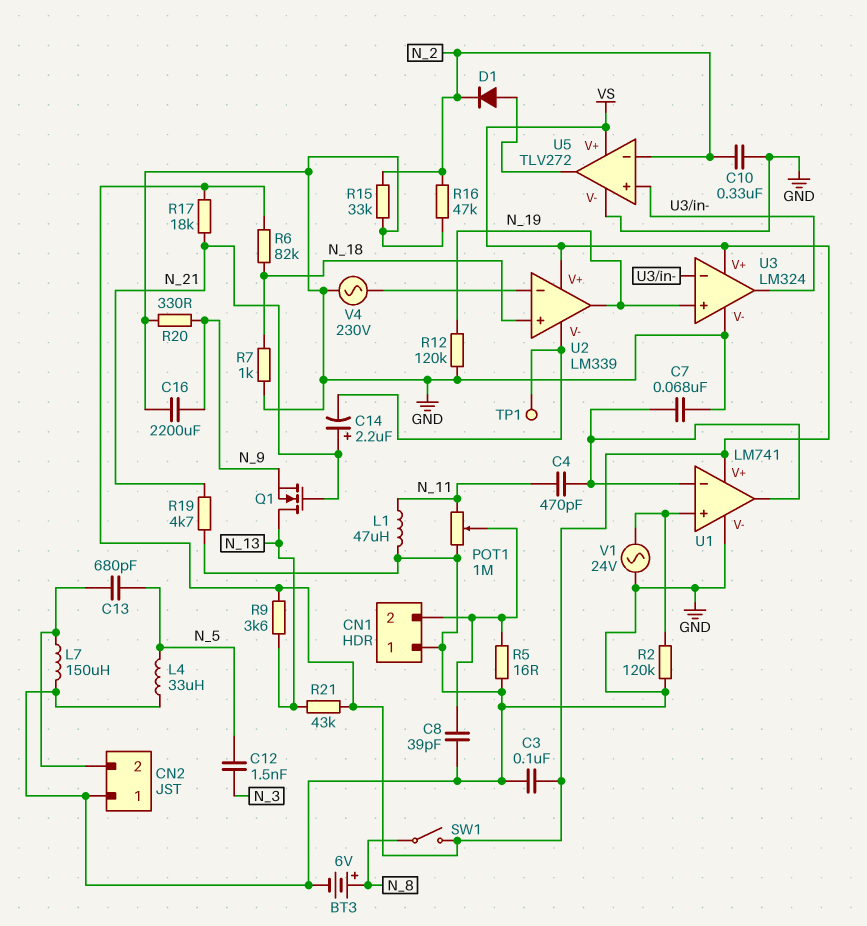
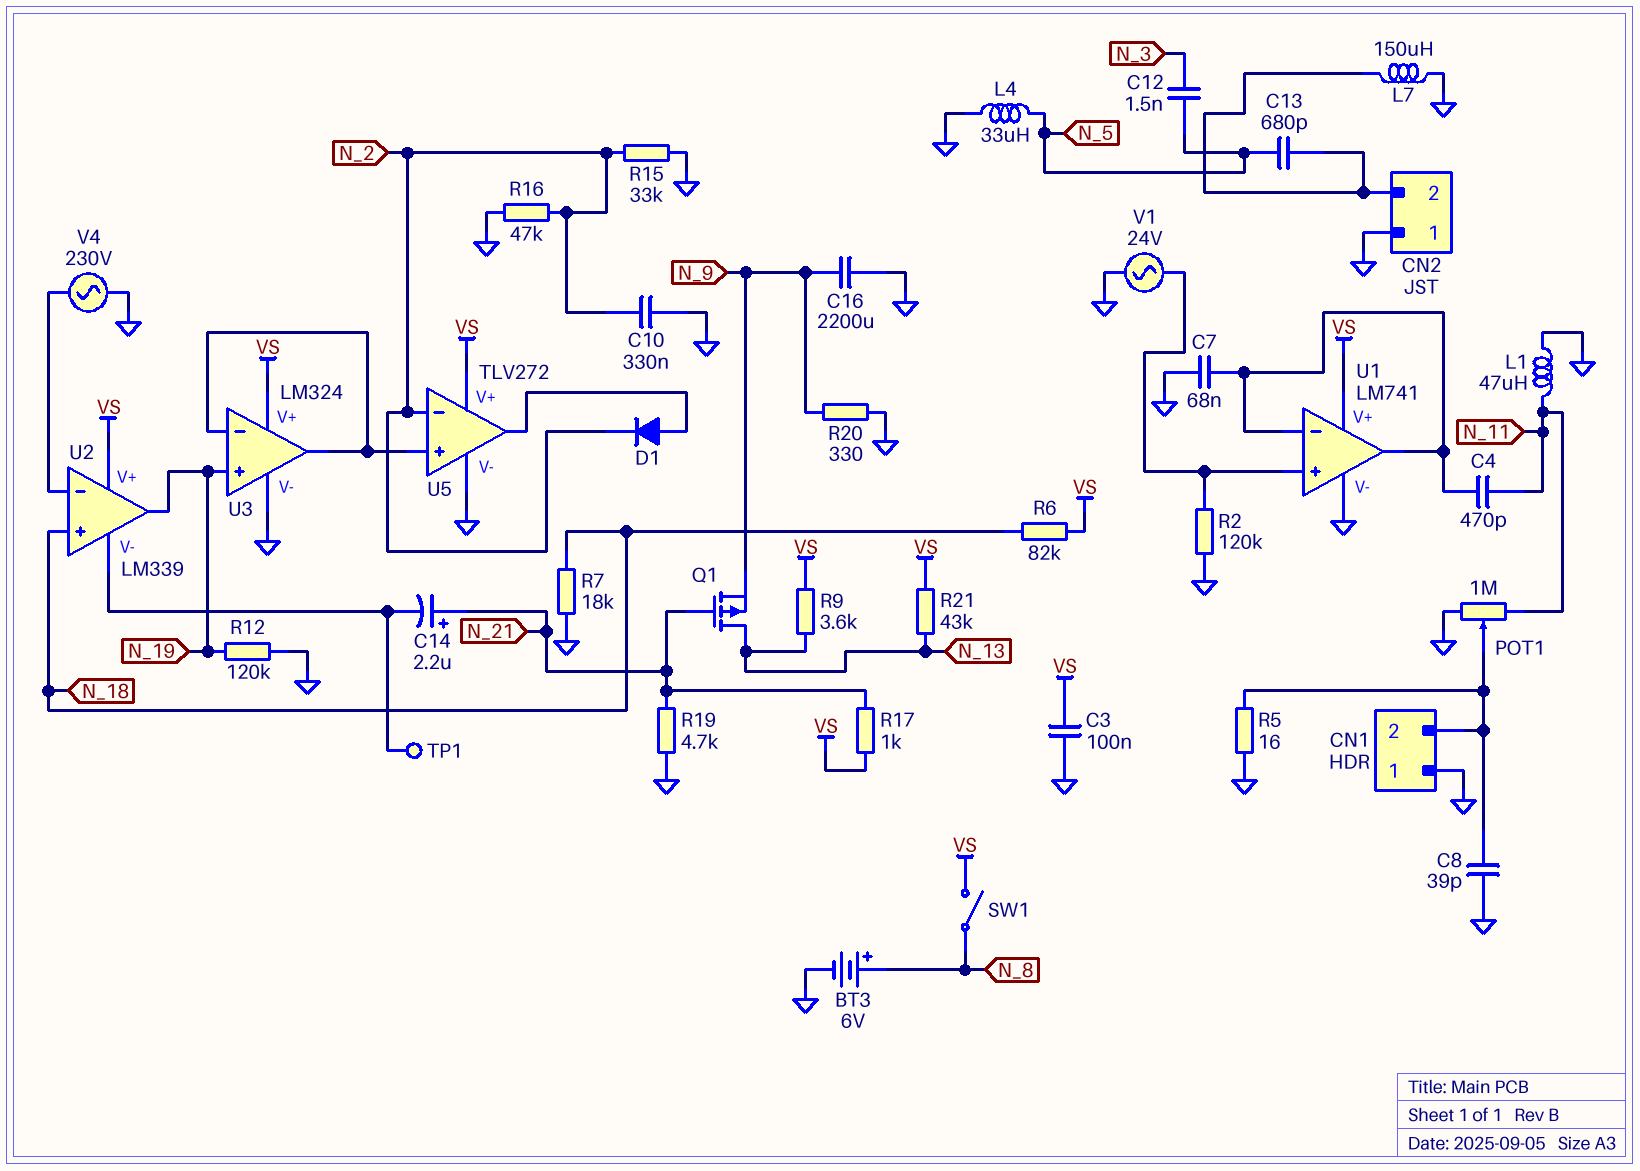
Q1: NMOS (G N_21, D N_13, S N_9) -> PMOS (G N_21, D N_13, S N_9)
R7: 1k (GND, N_18) -> 18k (GND, N_18)
R17: 18k (N_21, VS) -> 1k (N_21, VS)

